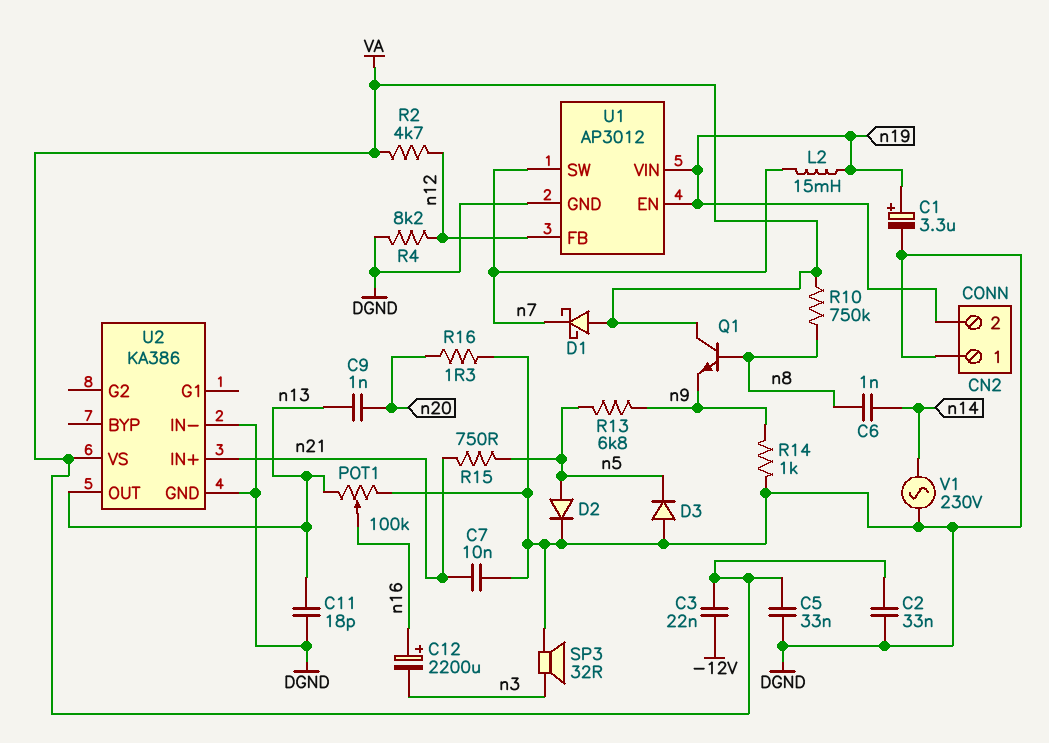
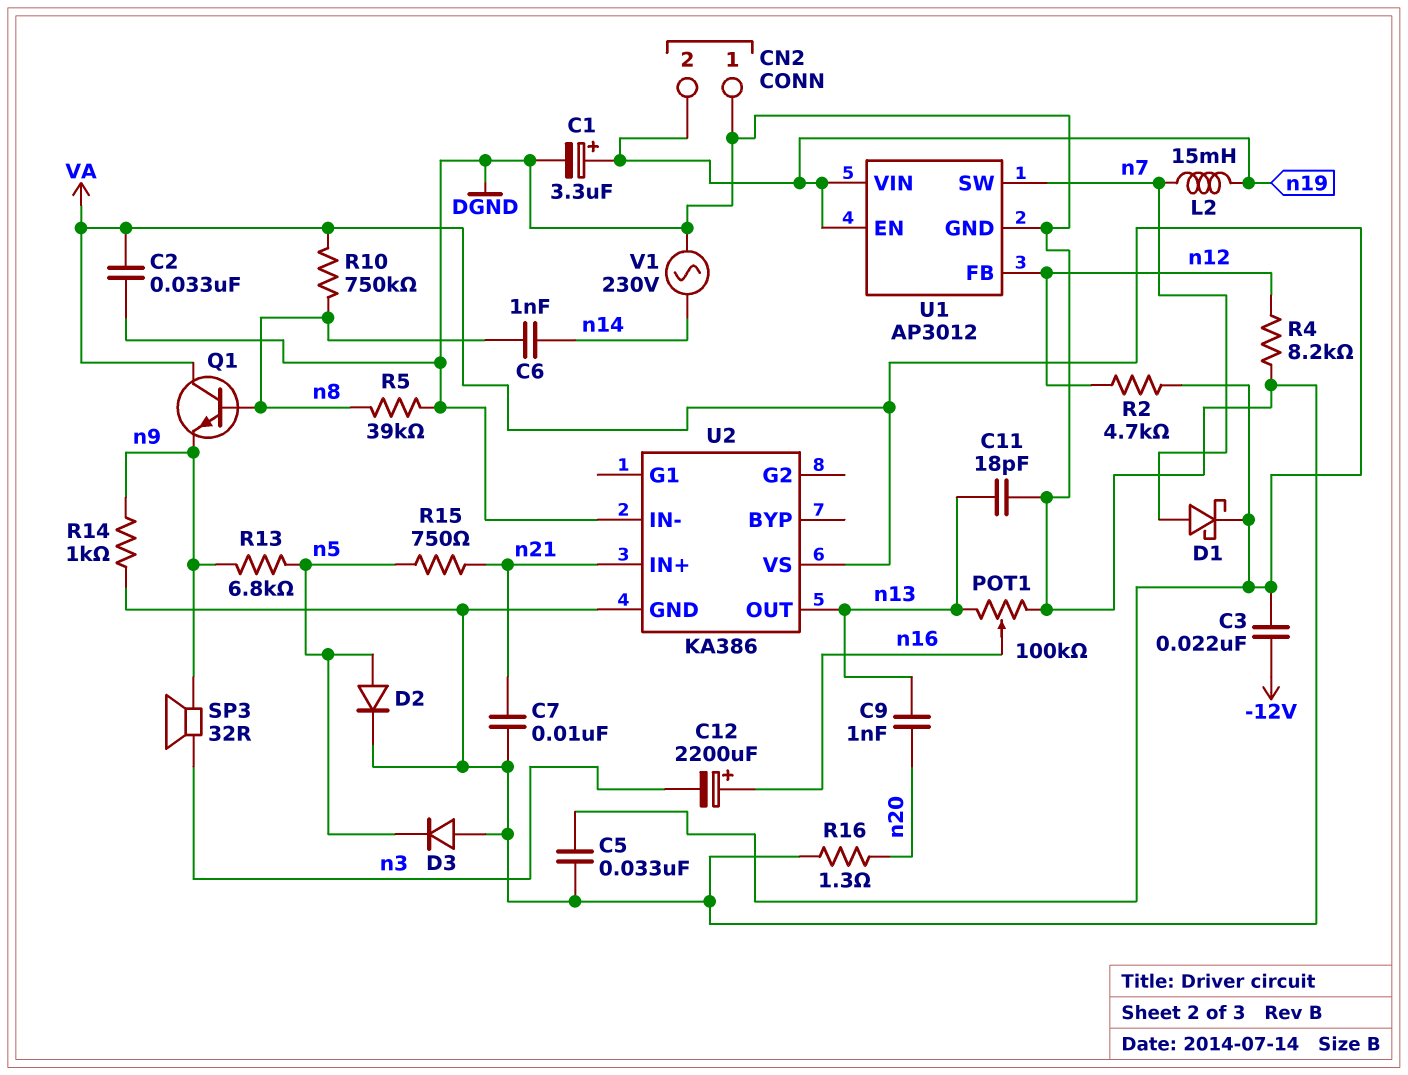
D1: schottky (A VA, K n7) -> schottky (A n7, K VA)
R5: none -> 39k (DGND, n8)
SP3: speaker 32R (DGND, n3) -> speaker 32R (n3, n9)

